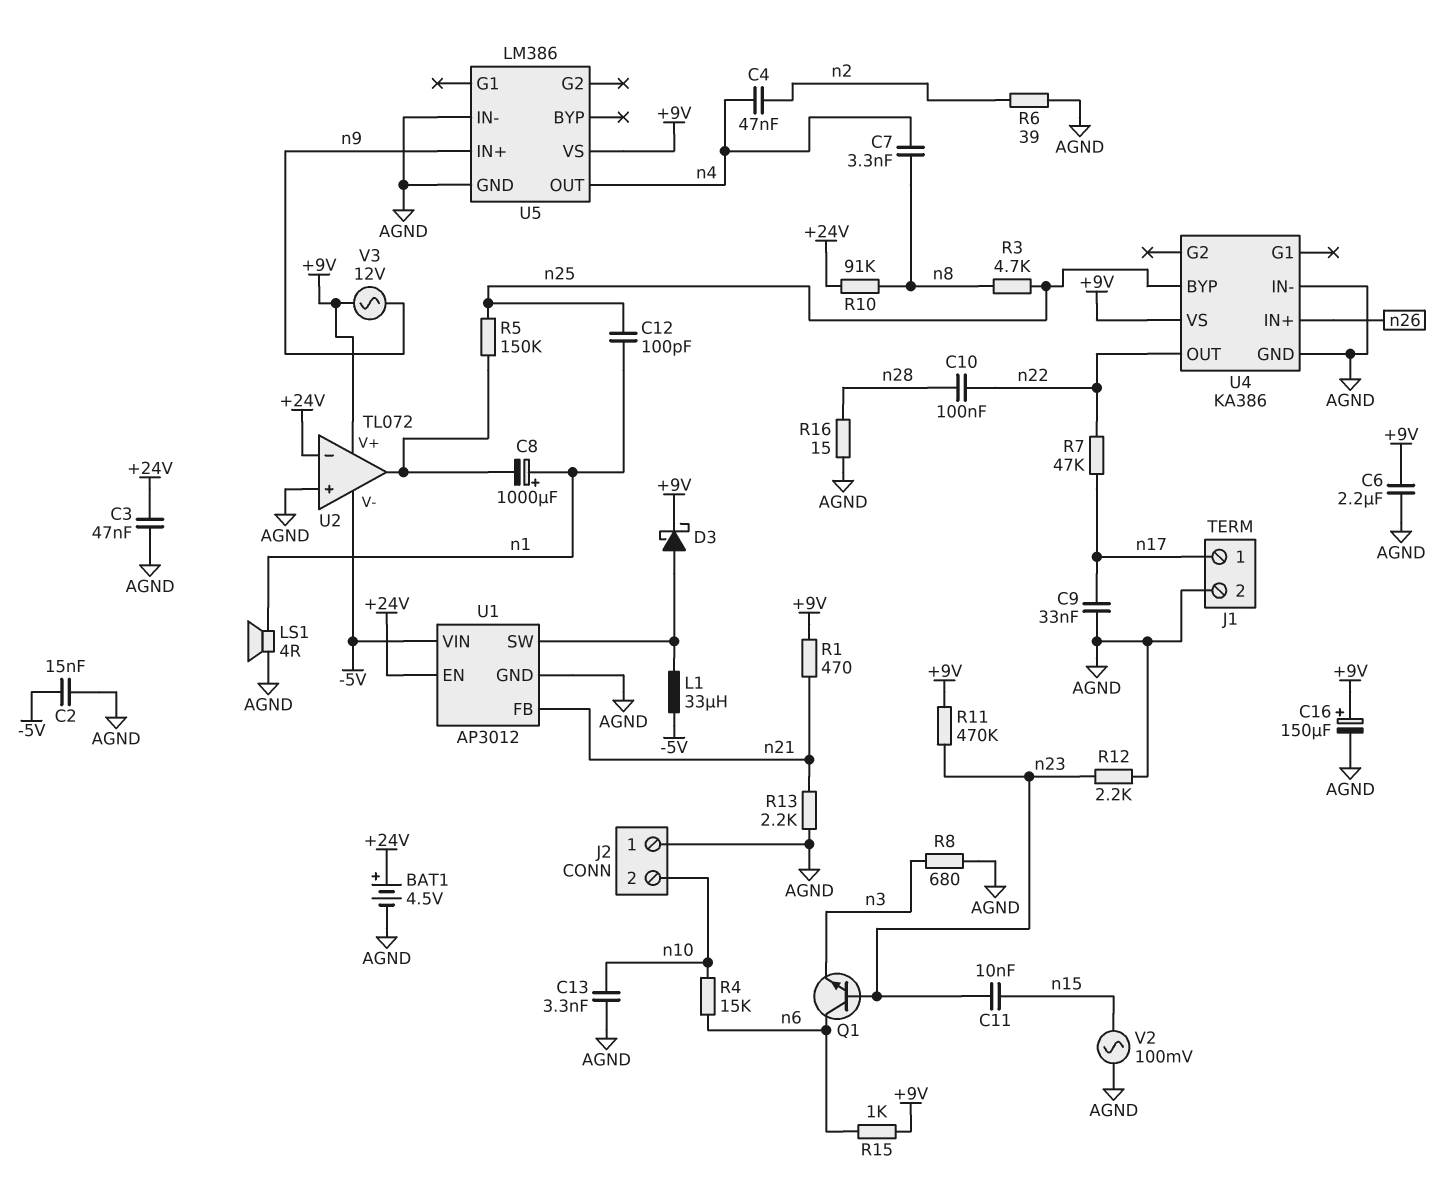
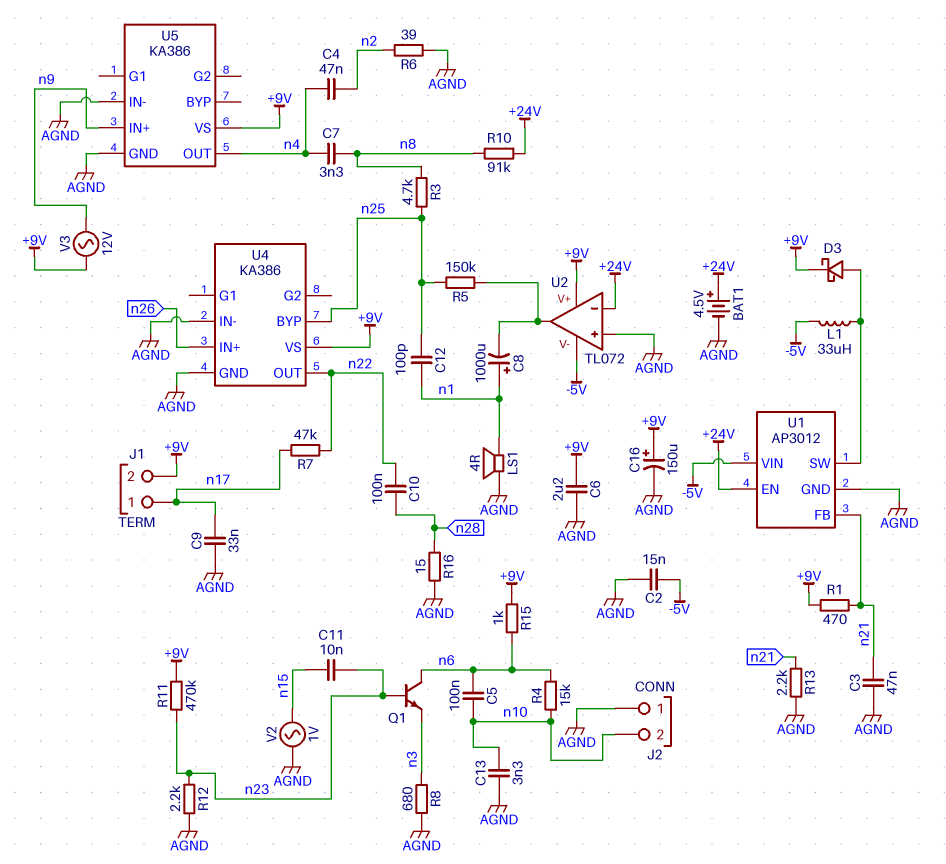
C3: 47nF (+24V, AGND) -> 47nF (AGND, n21)
C5: none -> 100nF (n6, n10)
J1 pin 2: AGND -> +9V
U5: LM386 -> KA386
V2: AC 100mV (AGND, n15) -> AC 1V (AGND, n15)

